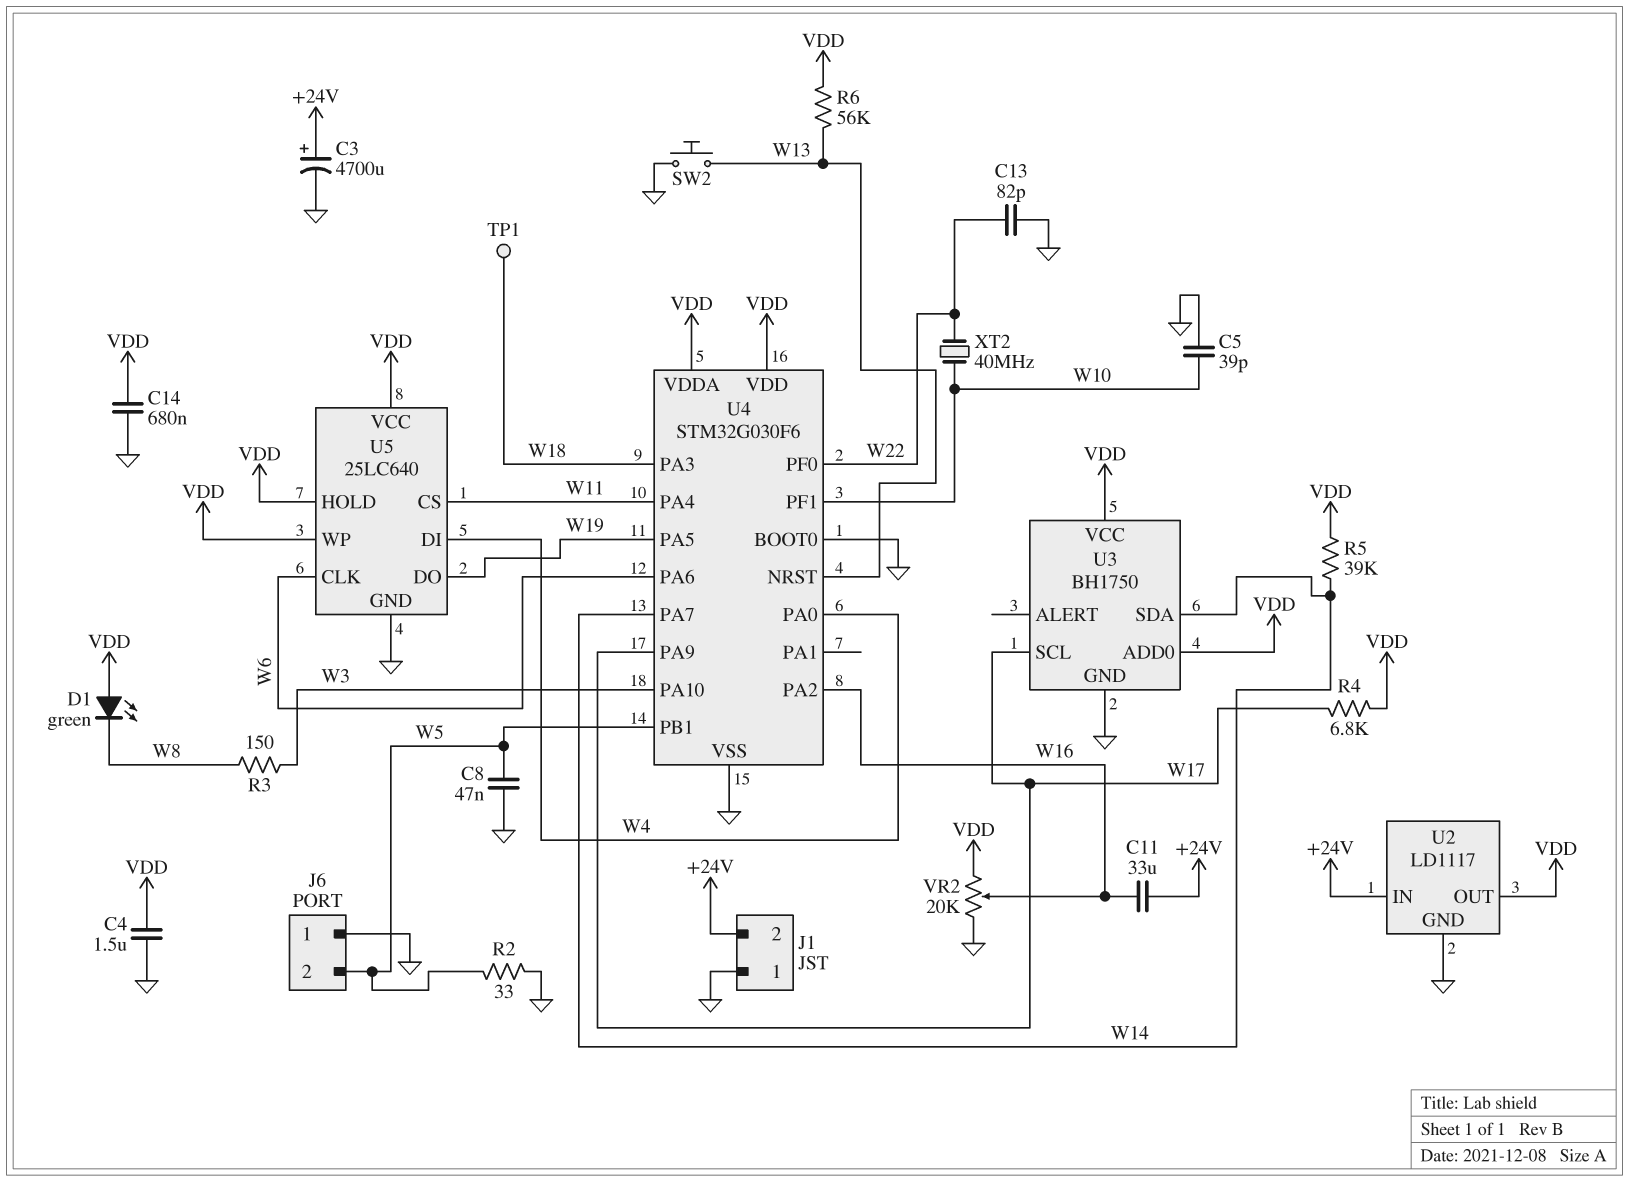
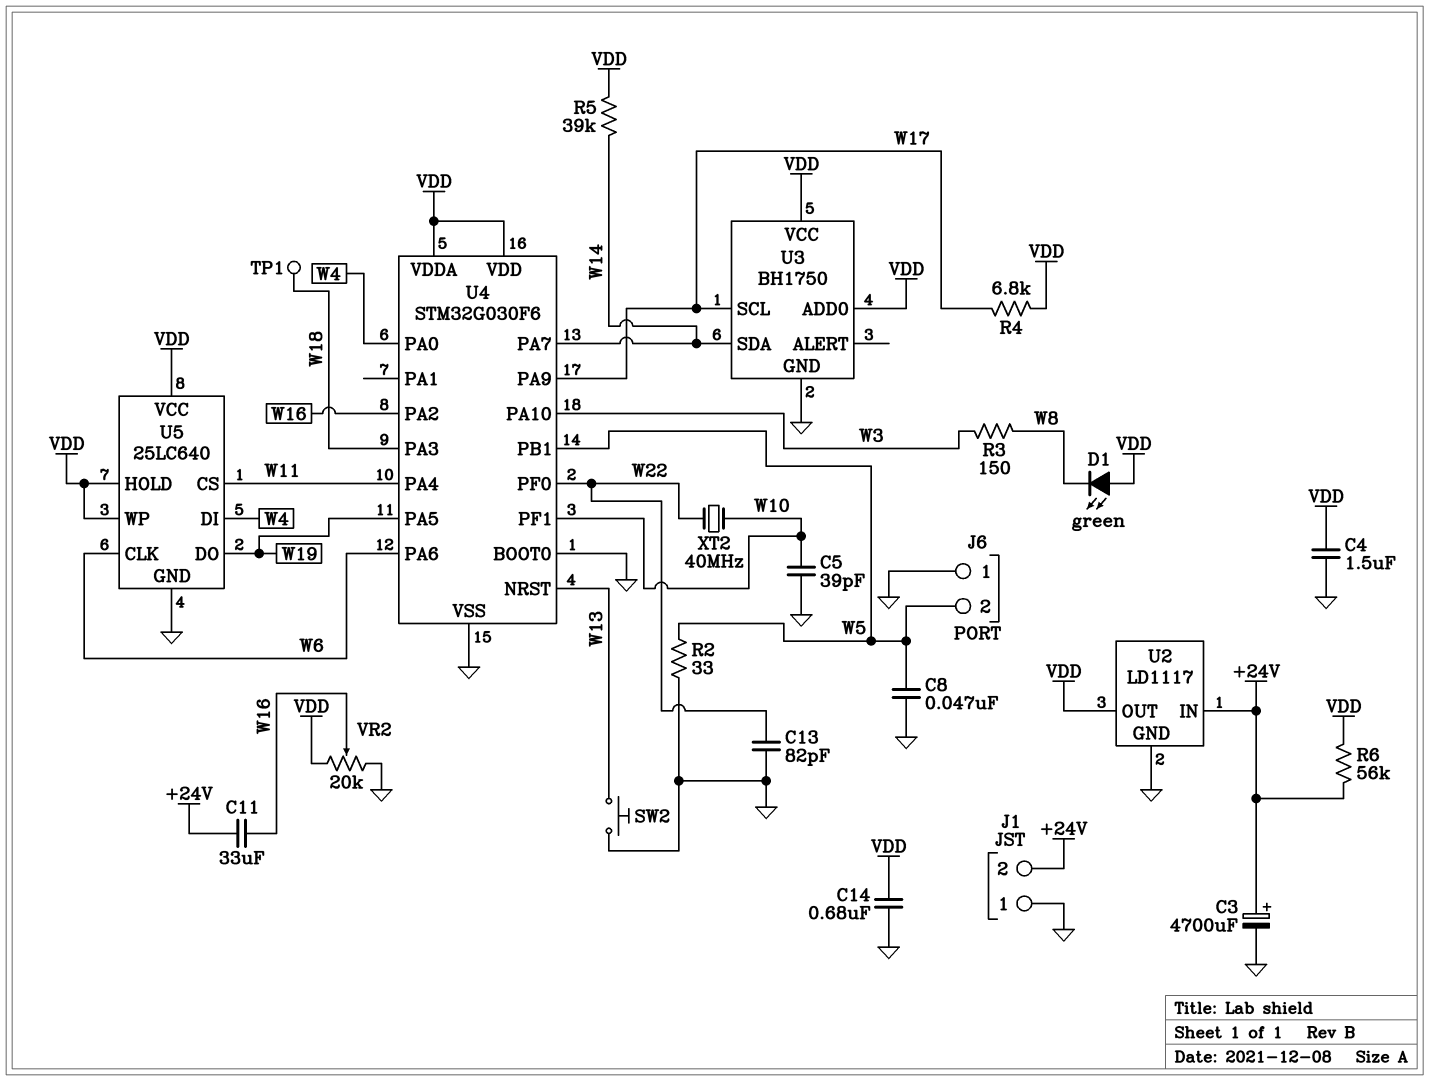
R6: 56k (VDD, W13) -> 56k (+24V, VDD)

